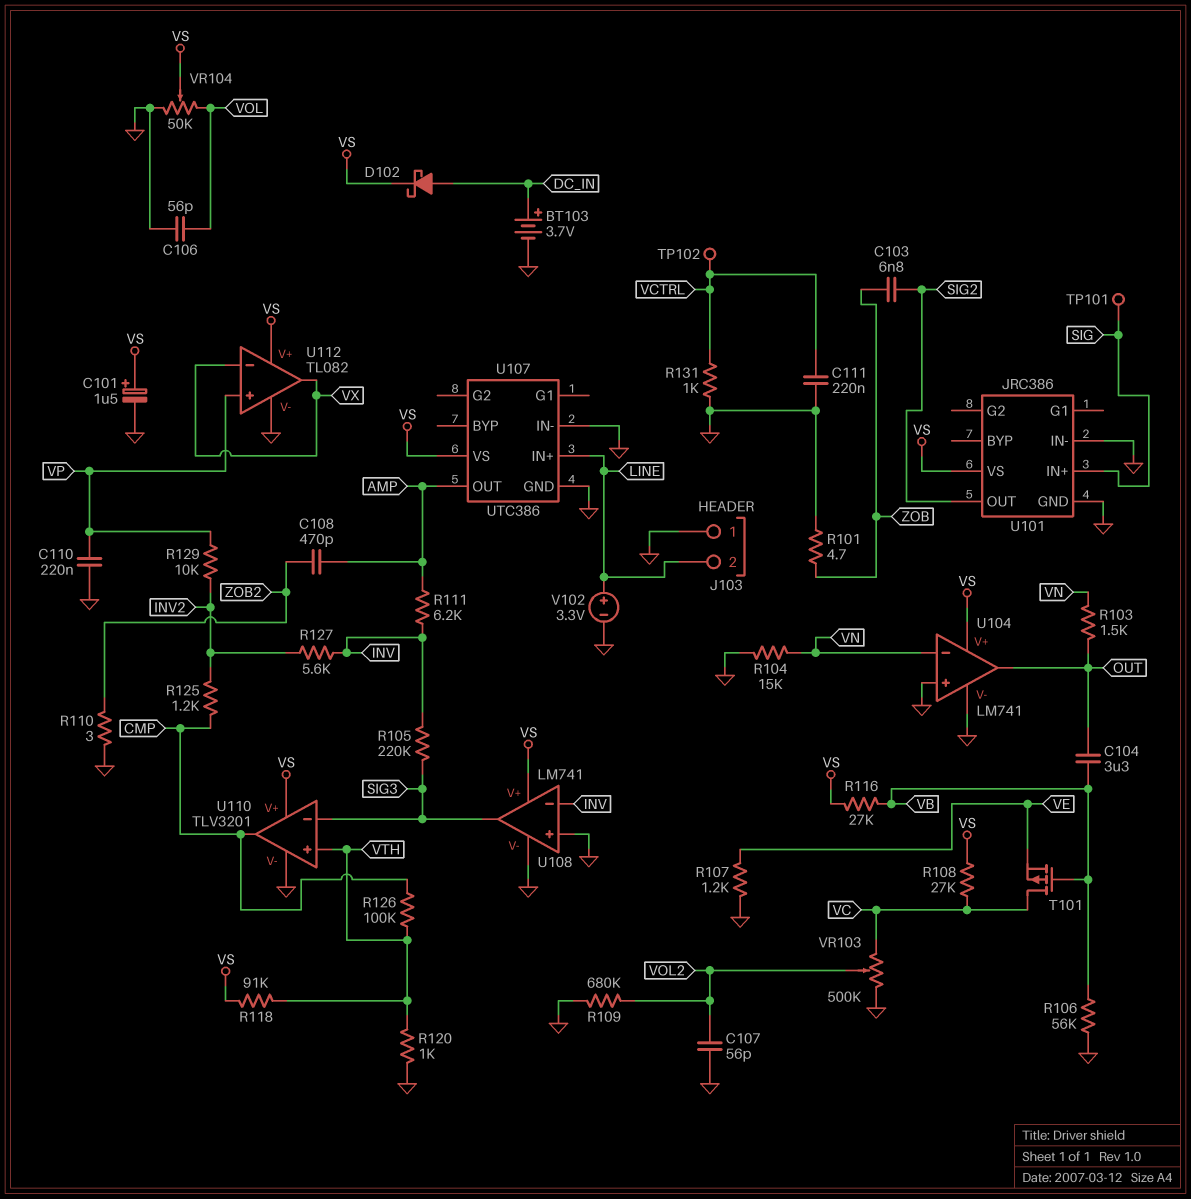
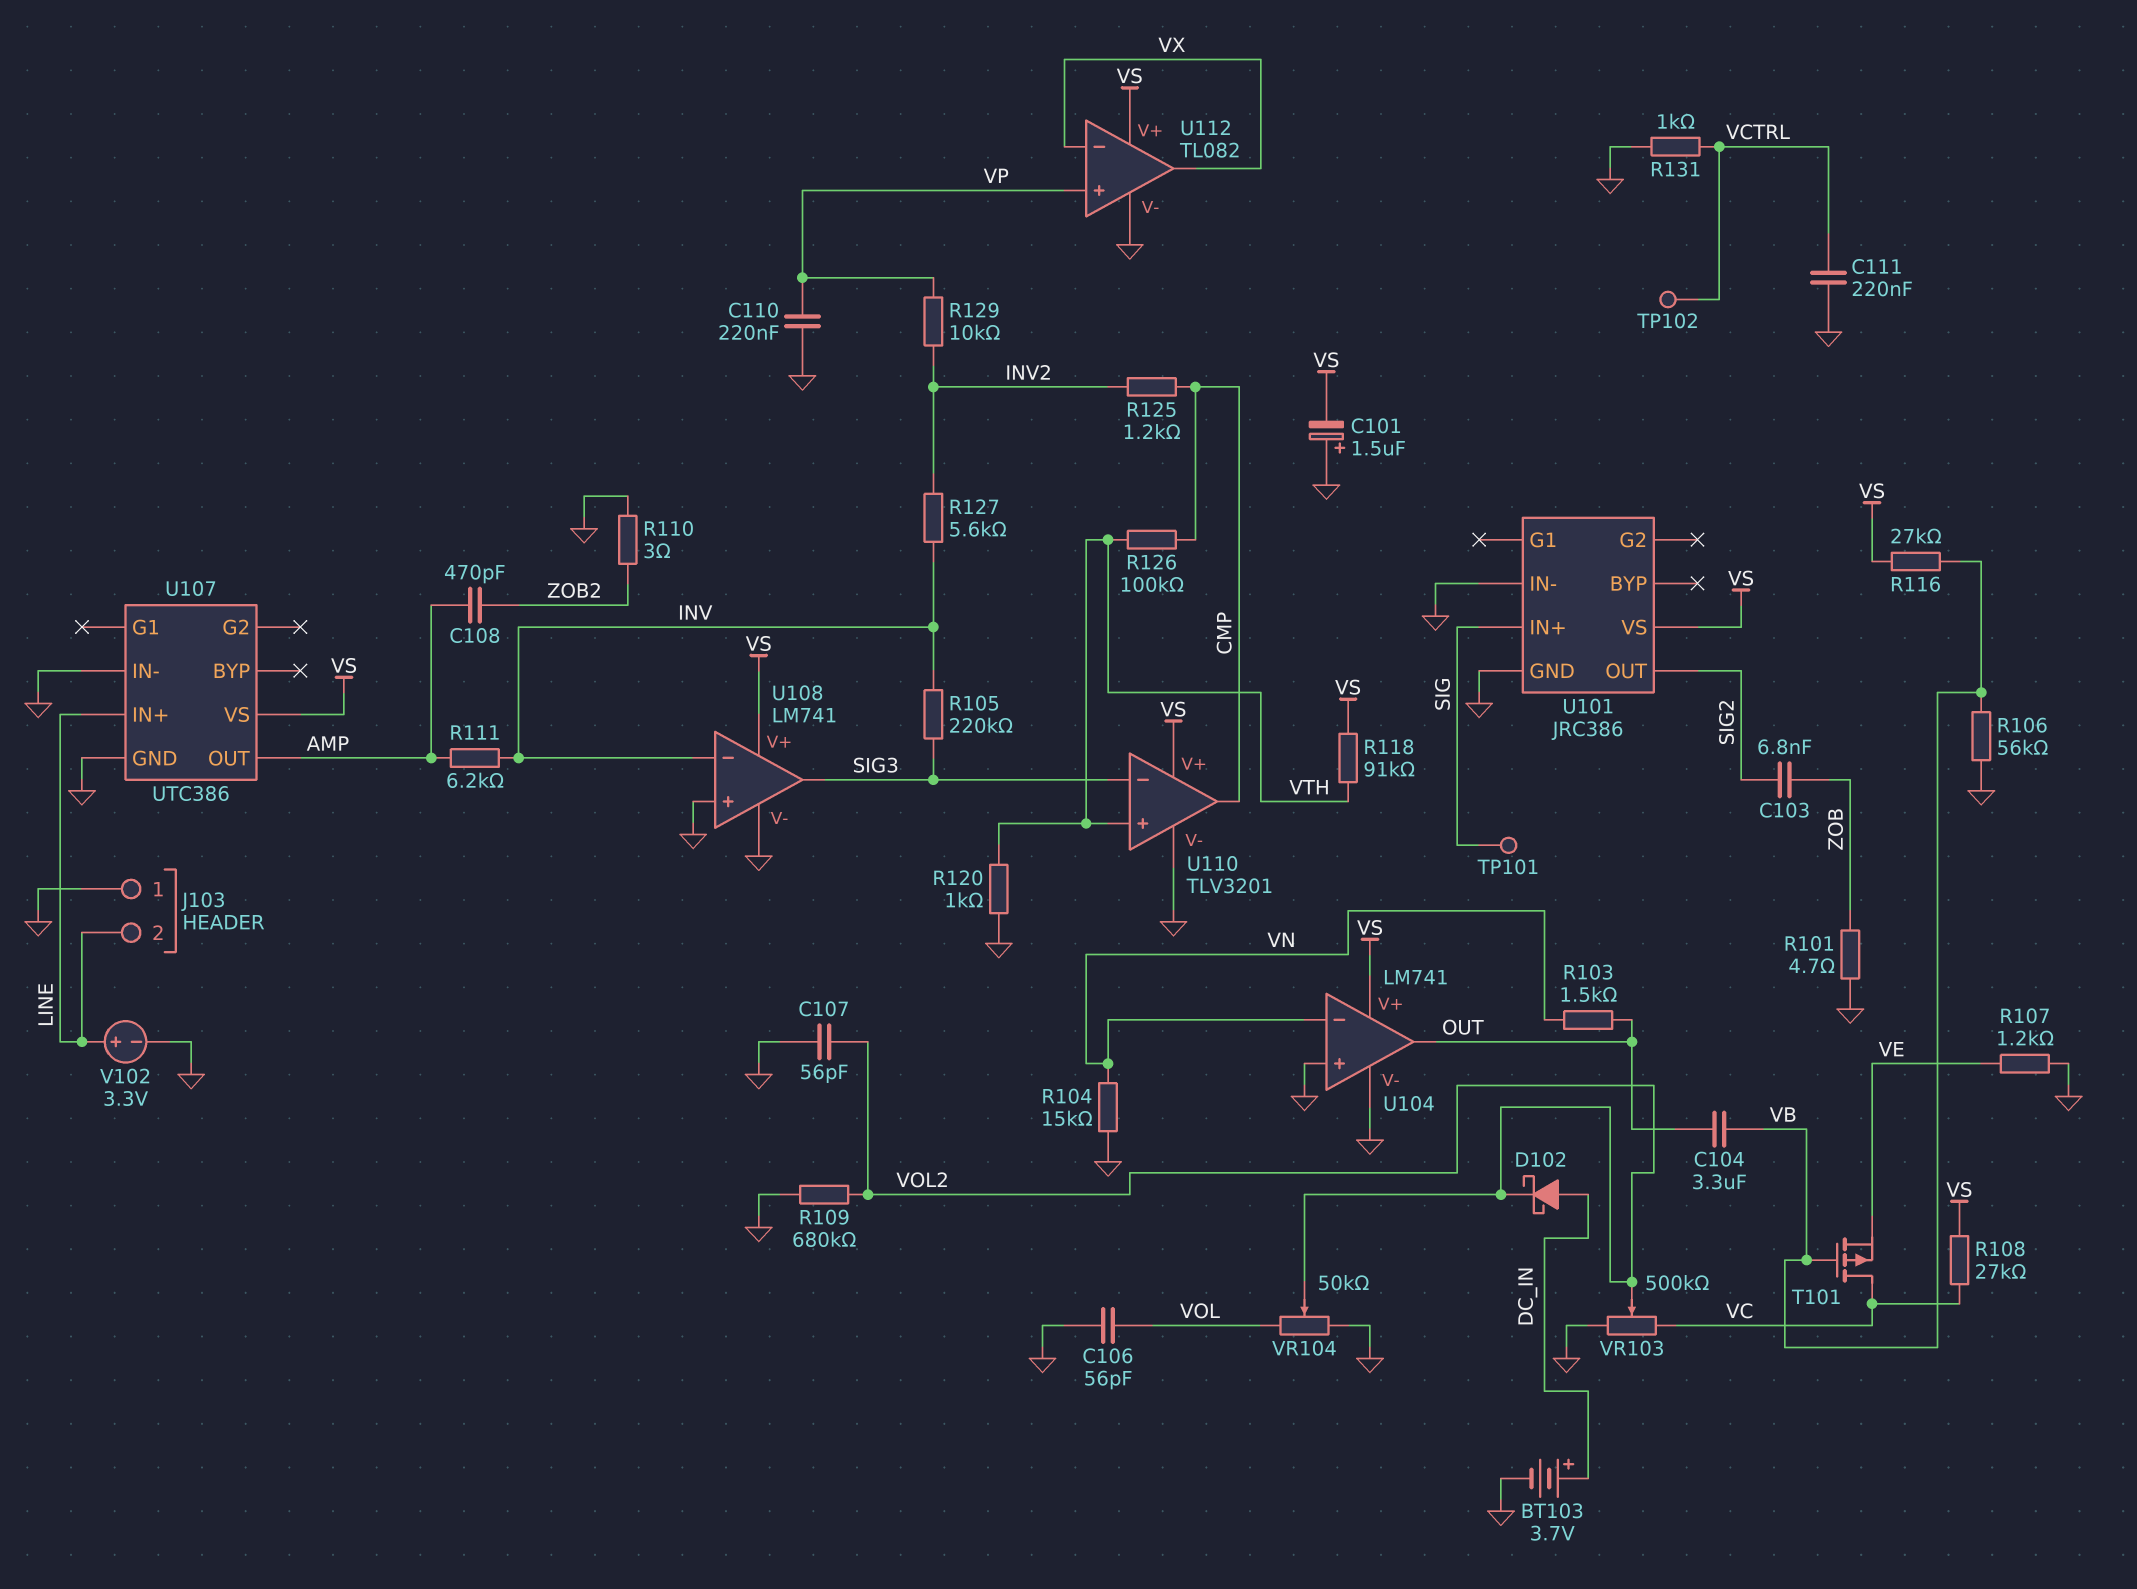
C101: 1.5uF (plus VS, minus GND) -> 1.5uF (plus GND, minus VS)
D102: schottky (A DC_IN, K VS) -> schottky (A DC_IN, K VOL2)
VR104: 50k (GND, VOL, wiper VS) -> 50k (GND, VOL, wiper VOL2)

